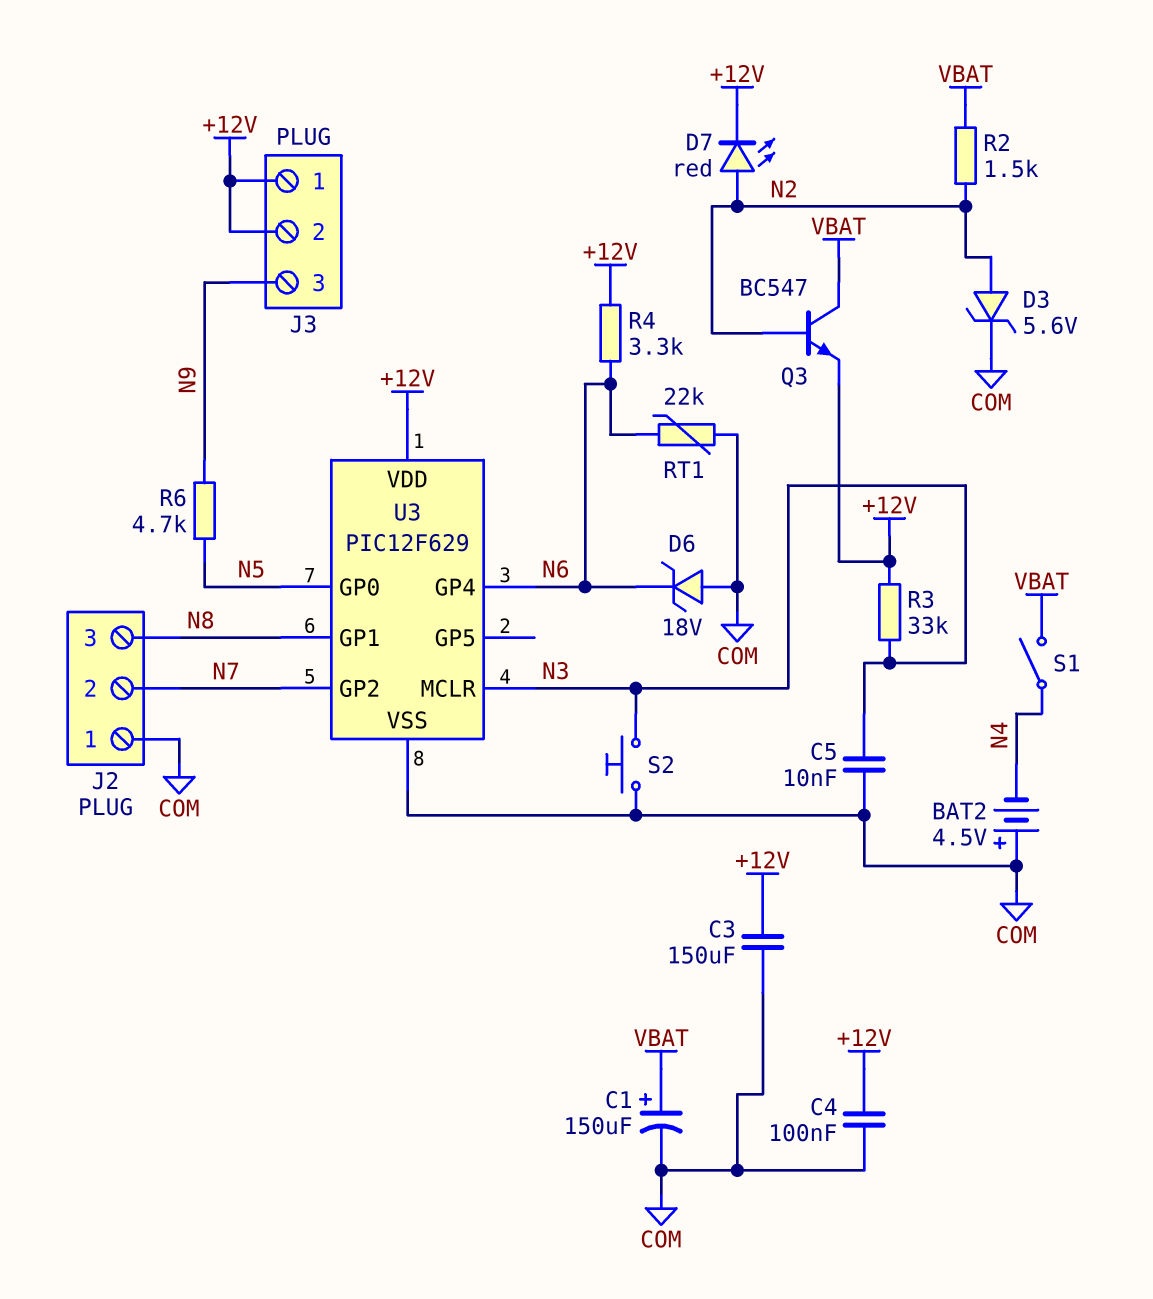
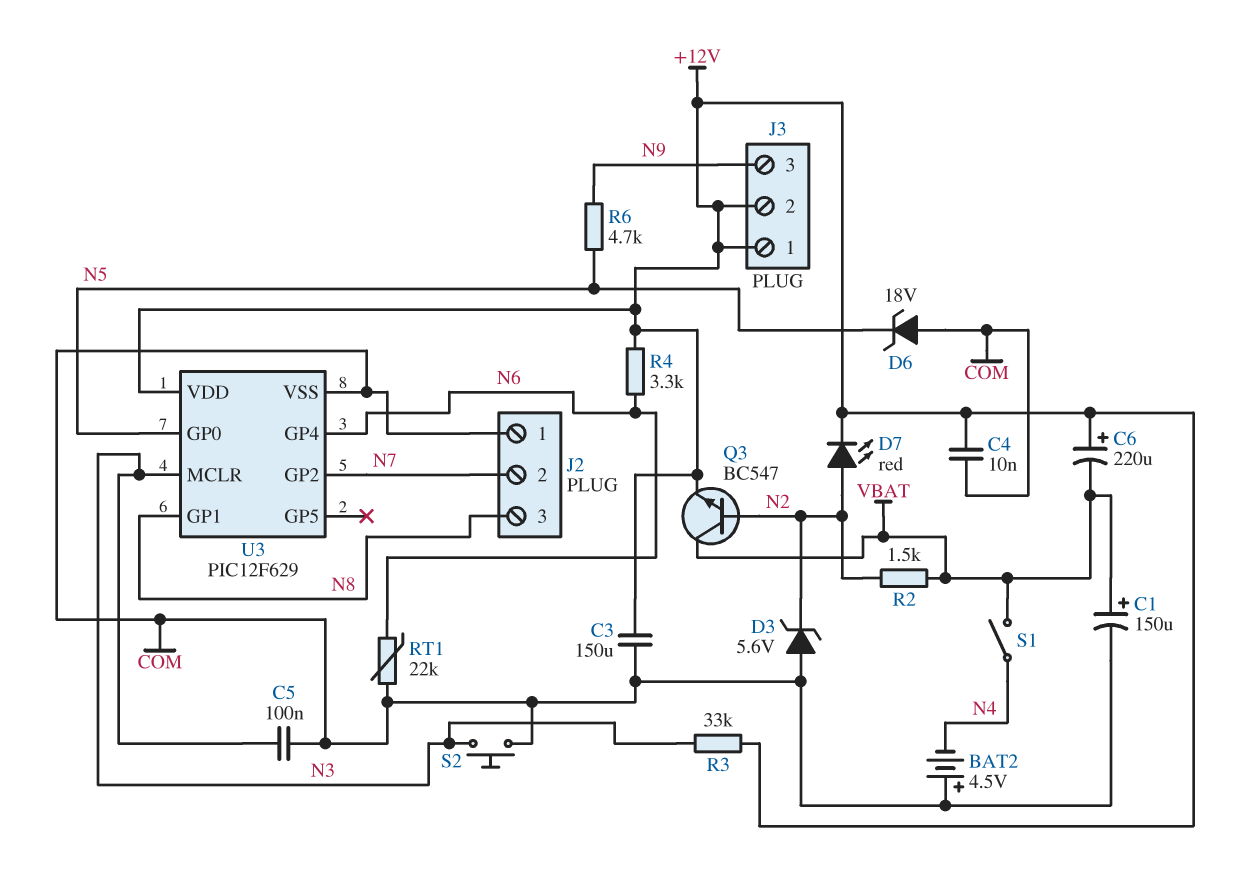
C4: 100nF (+12V, COM) -> 10nF (+12V, COM)
C5: 10nF (COM, N3) -> 100nF (COM, N3)
C6: none -> 220uF (plus +12V, minus VBAT)
D3: zener 5.6V (A N2, K COM) -> zener 5.6V (A COM, K N2)
D6: zener 18V (A COM, K N6) -> zener 18V (A COM, K N5)

